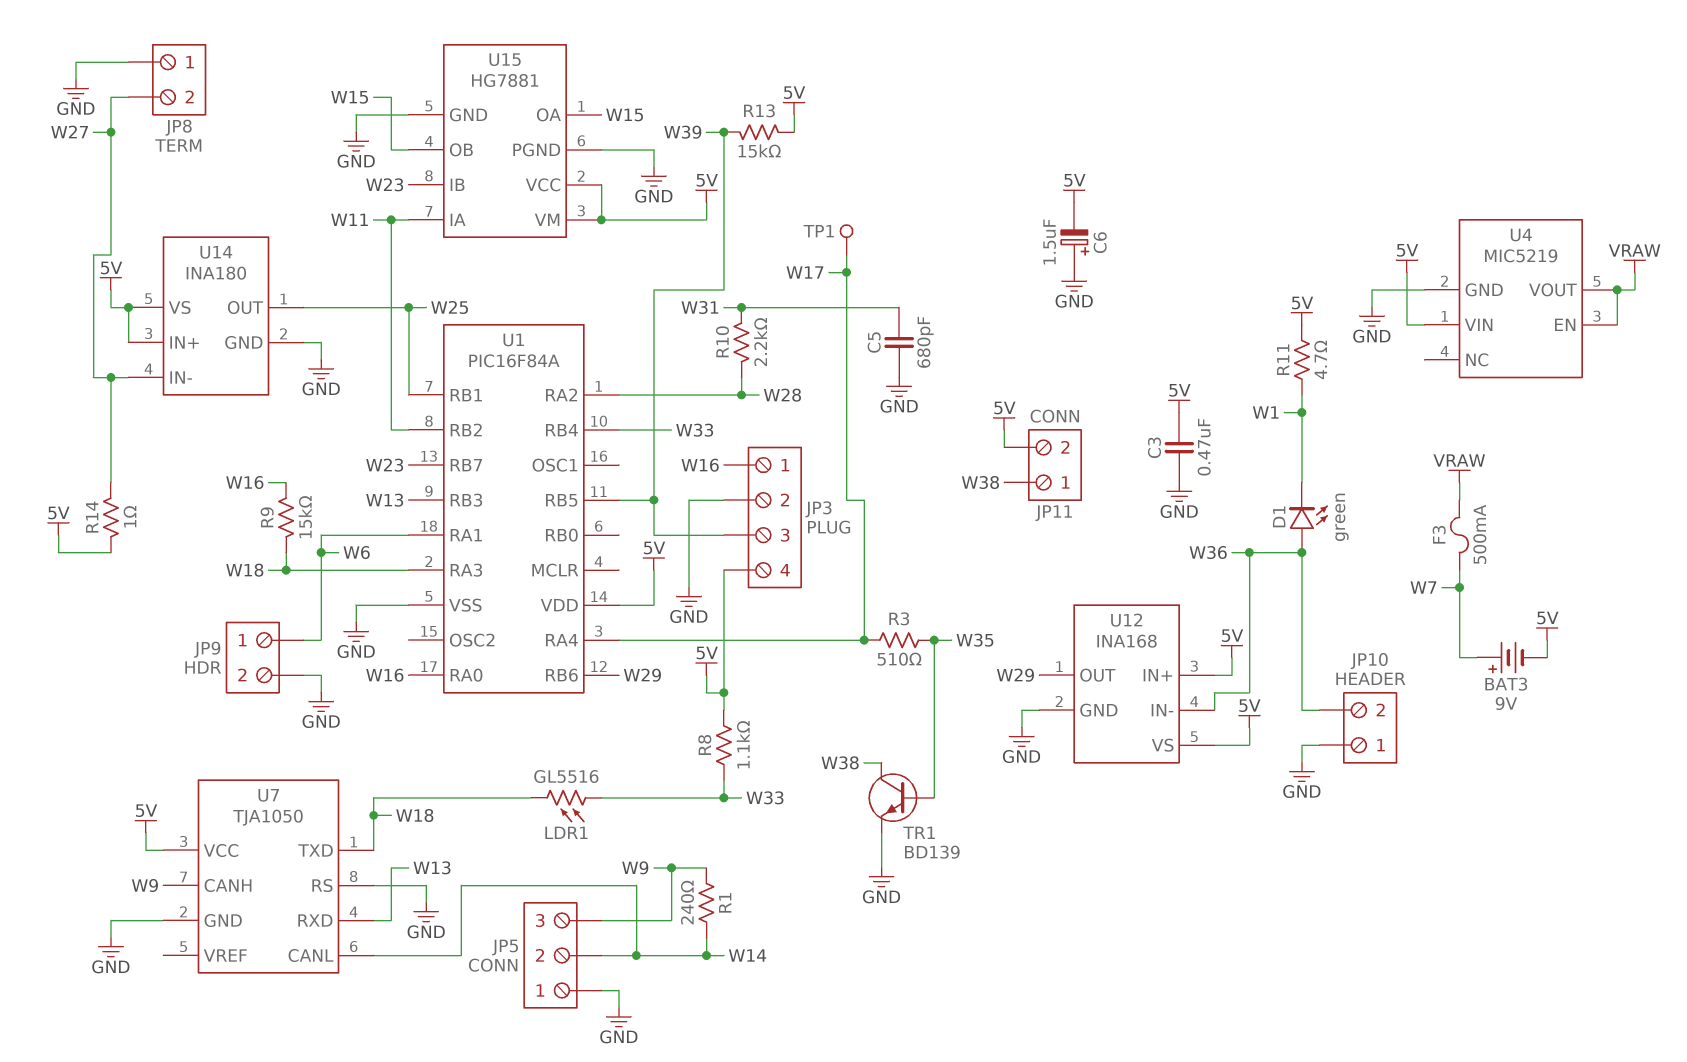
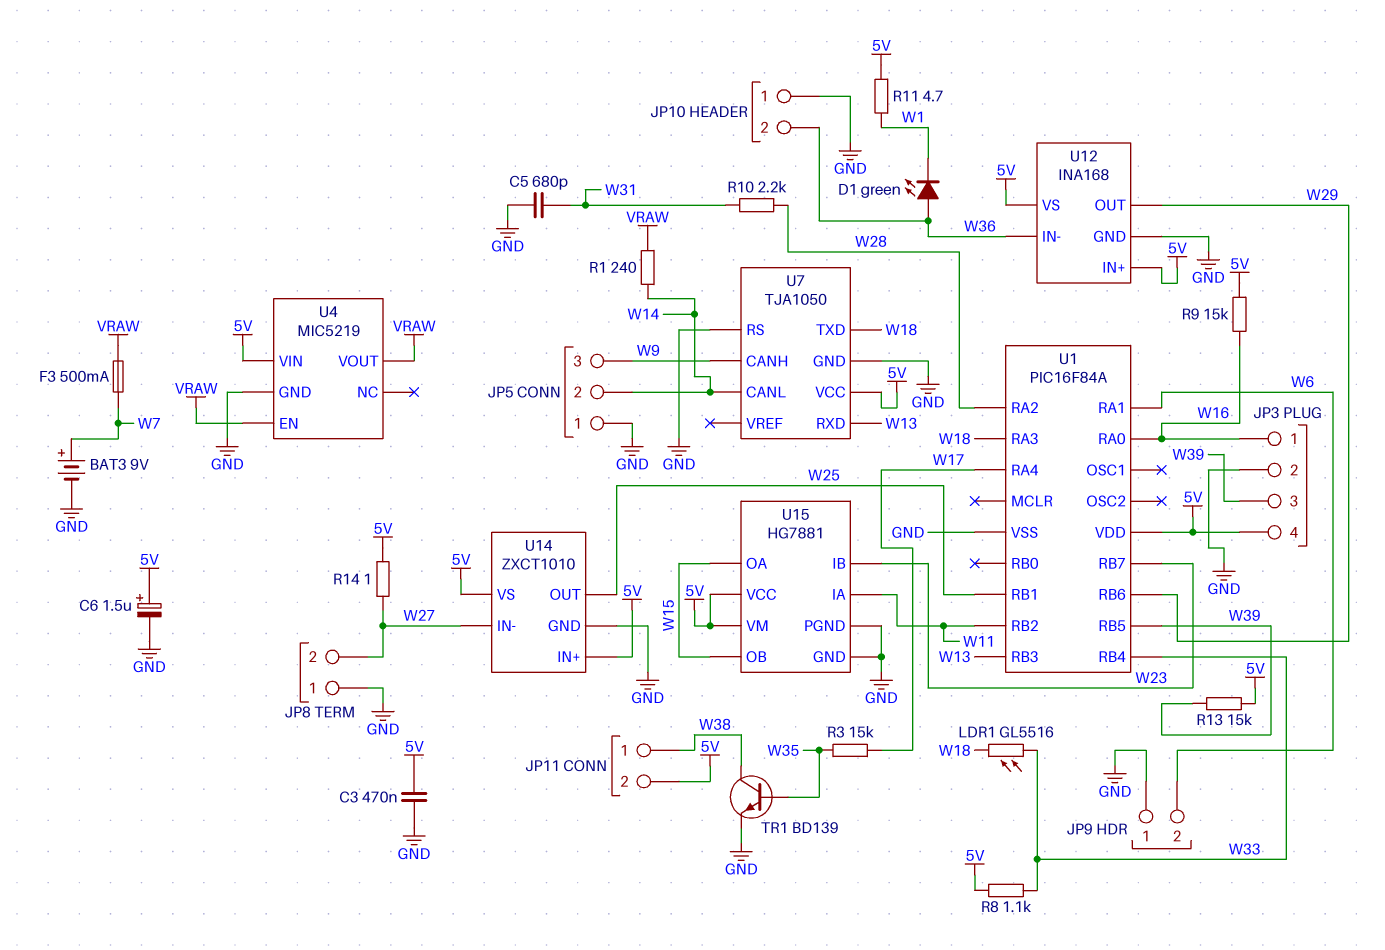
BAT3: 9V (plus W7, minus 5V) -> 9V (plus W7, minus GND)
C6: 1.5uF (plus GND, minus 5V) -> 1.5uF (plus 5V, minus GND)
JP9 pin 1: W6 -> GND
JP9 pin 2: GND -> W6
R1: 240 (W9, W14) -> 240 (VRAW, W14)
R3: 510 (W17, W35) -> 15k (W17, W35)
R9: 15k (W16, W18) -> 15k (5V, W16)
TP1: test point (W17) -> none
U14: INA180 -> ZXCT1010

